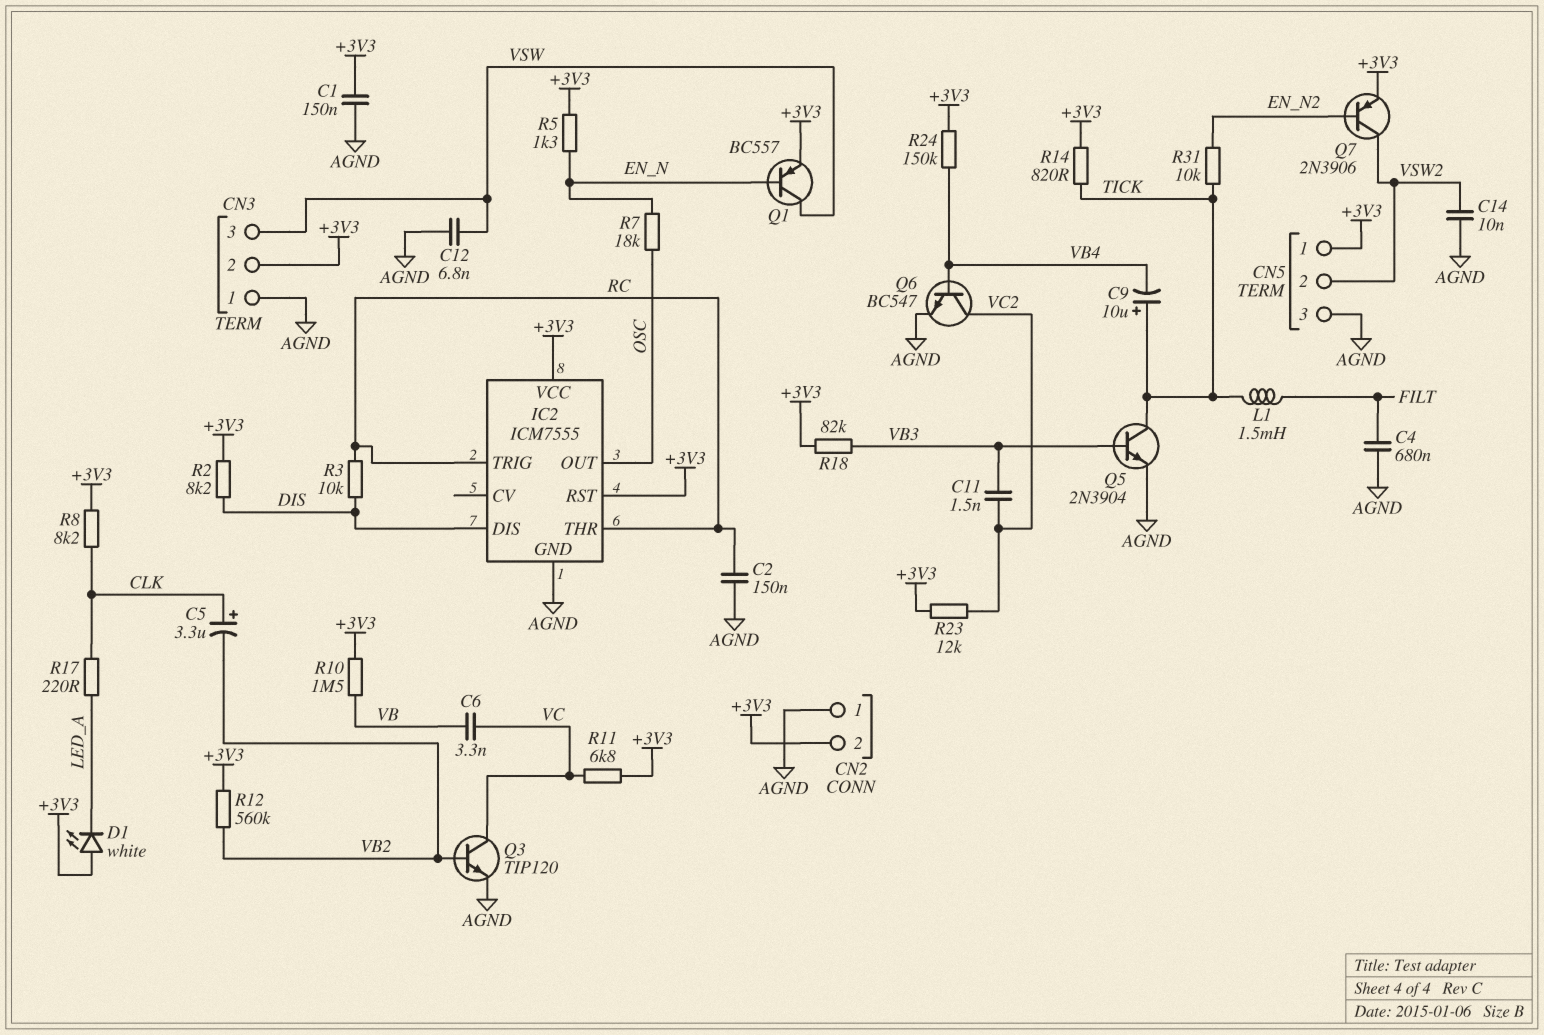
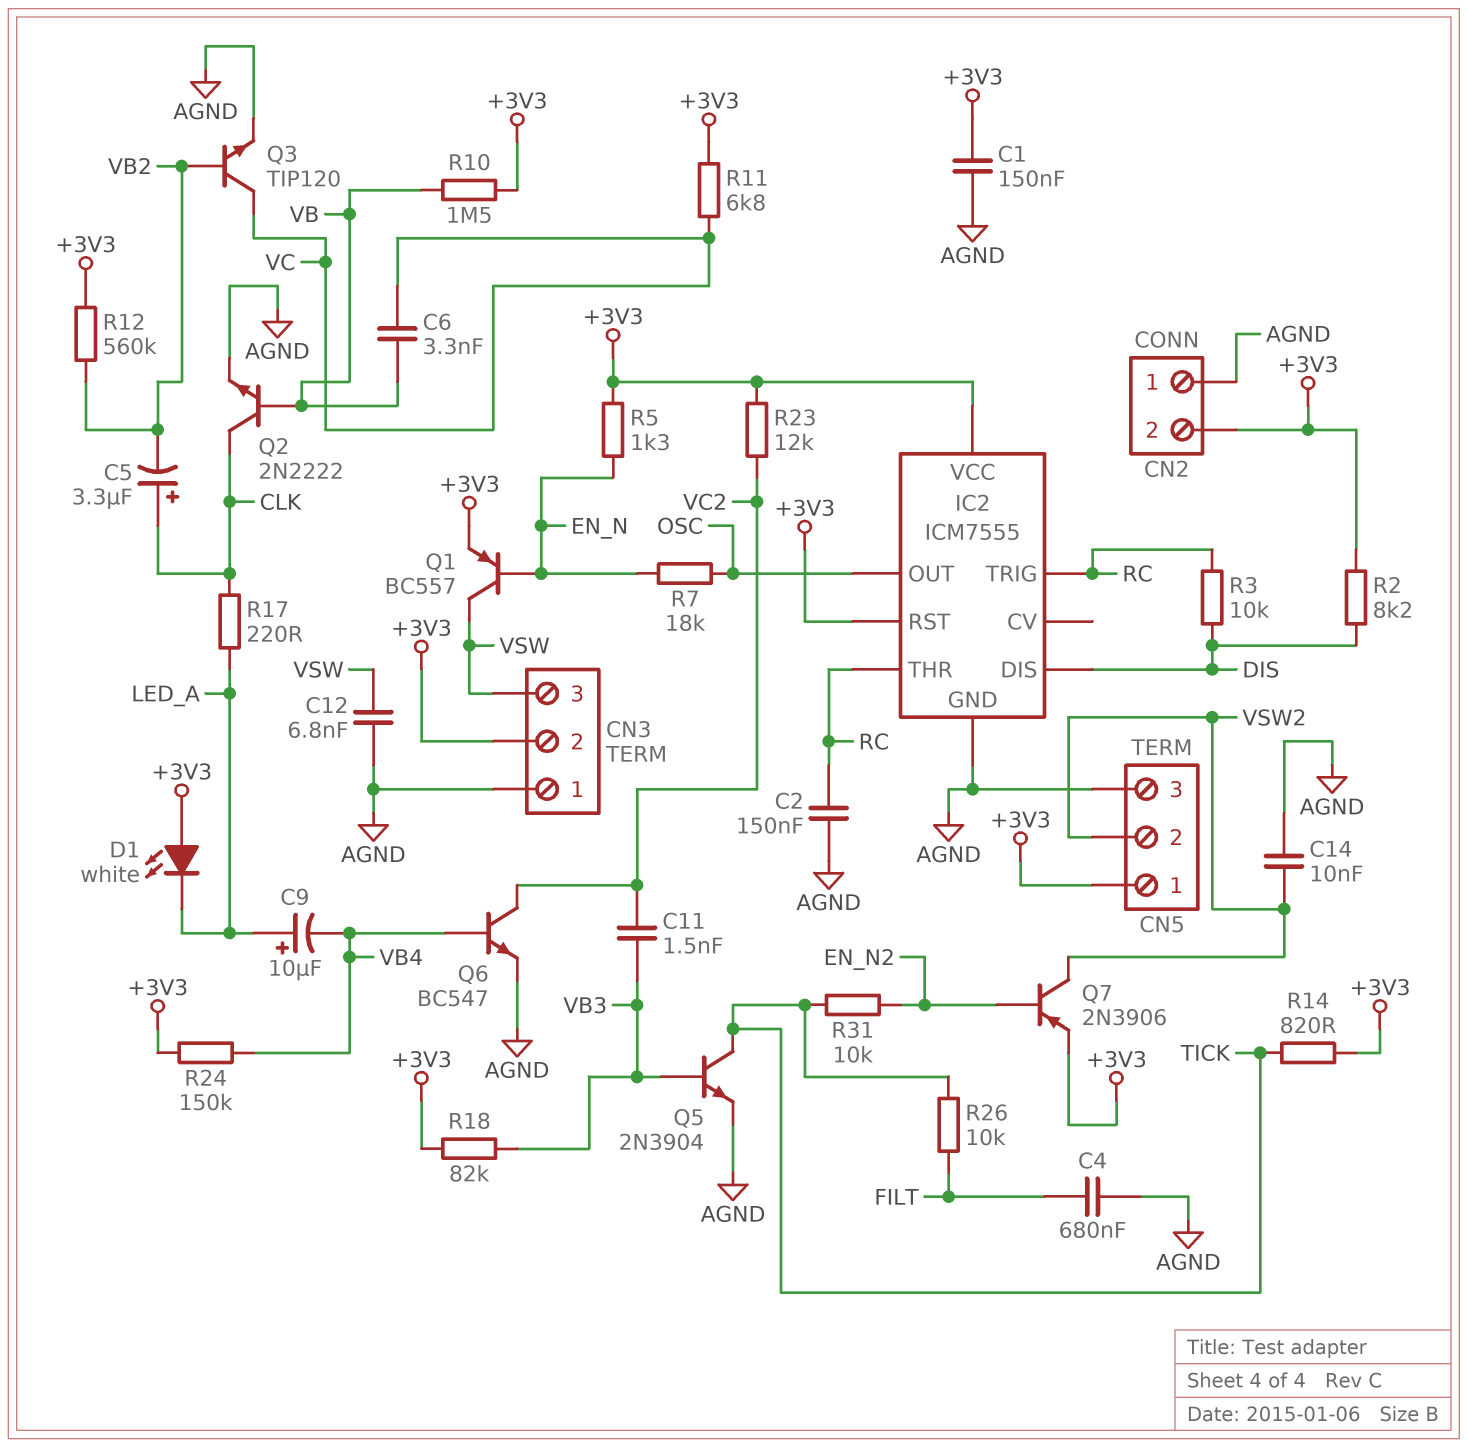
C9: 10uF (plus TICK, minus VB4) -> 10uF (plus LED_A, minus VB4)
L1: 1.5mH (FILT, TICK) -> none
Q2: none -> NPN 2N2222 (B VB, C CLK, E AGND)
R8: 8.2k (+3V3, CLK) -> none
R26: none -> 10k (FILT, TICK)

